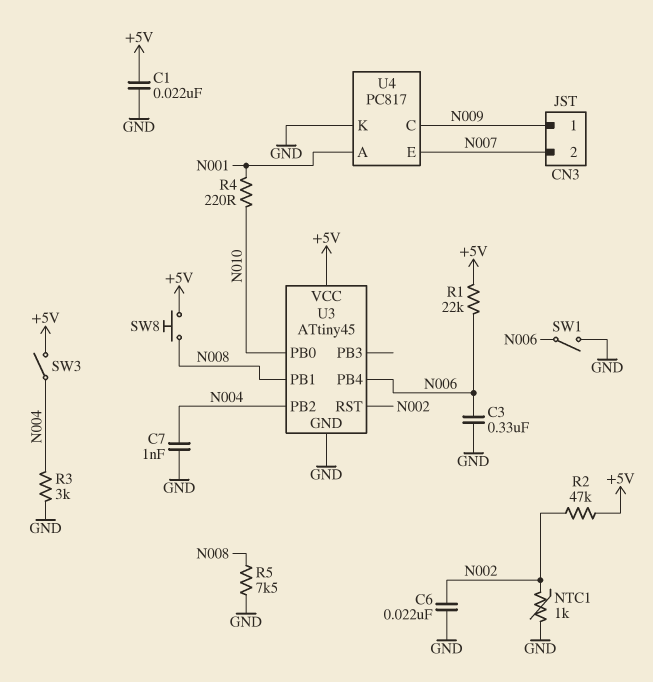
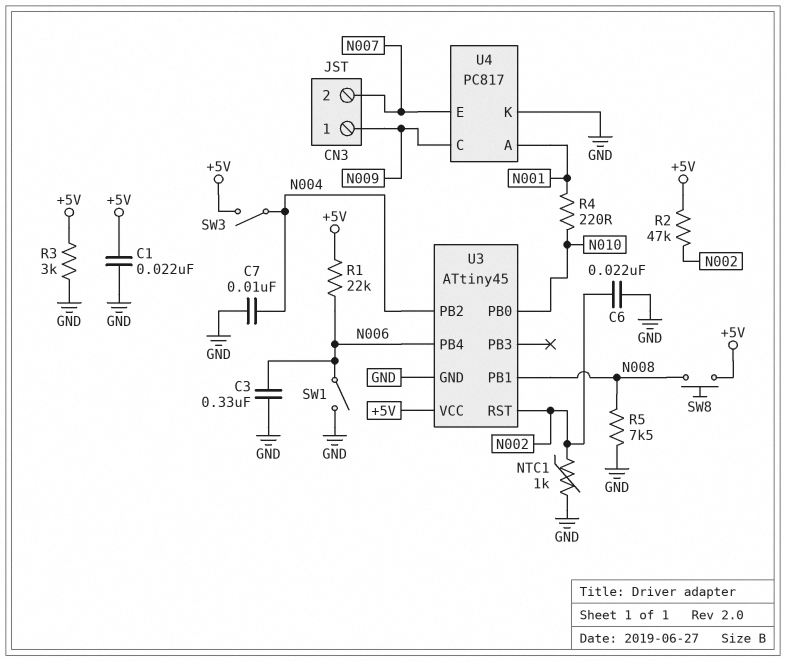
C7: 1nF (GND, N004) -> 10nF (GND, N004)
R3: 3k (GND, N004) -> 3k (+5V, GND)

